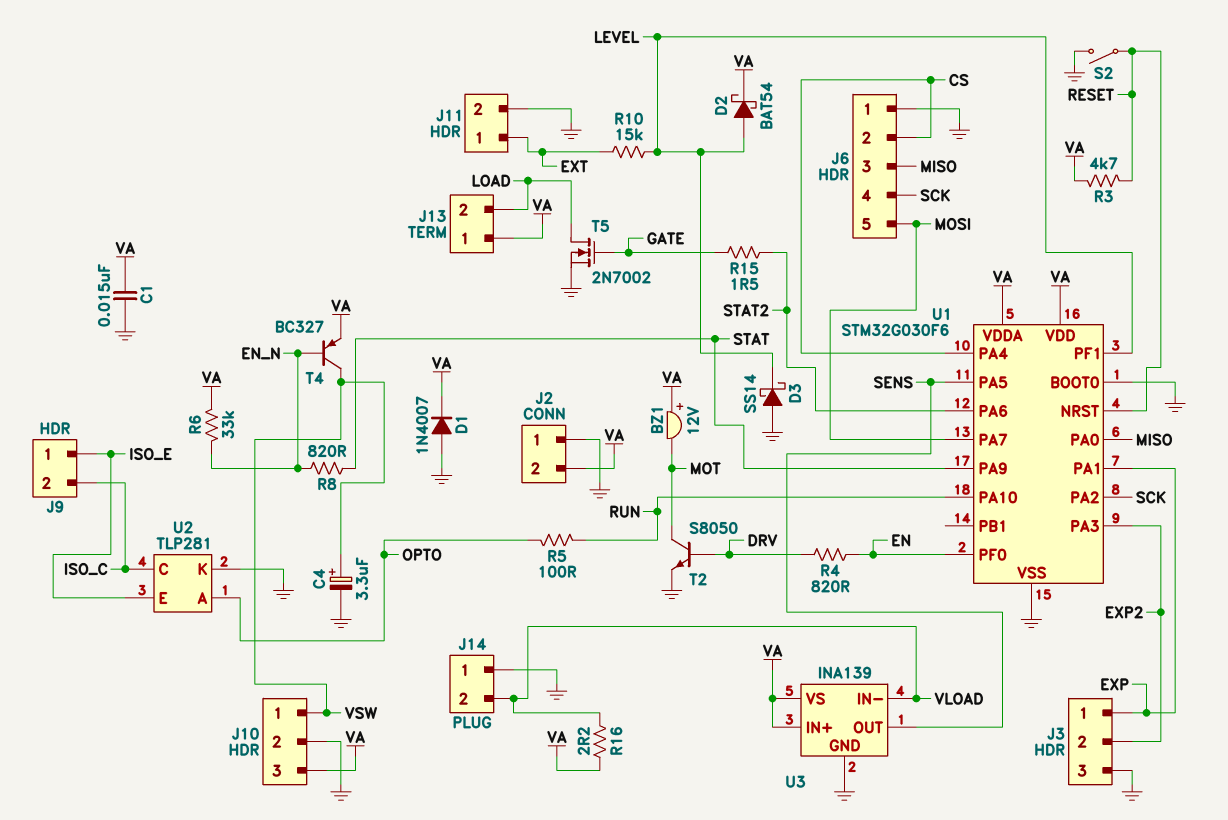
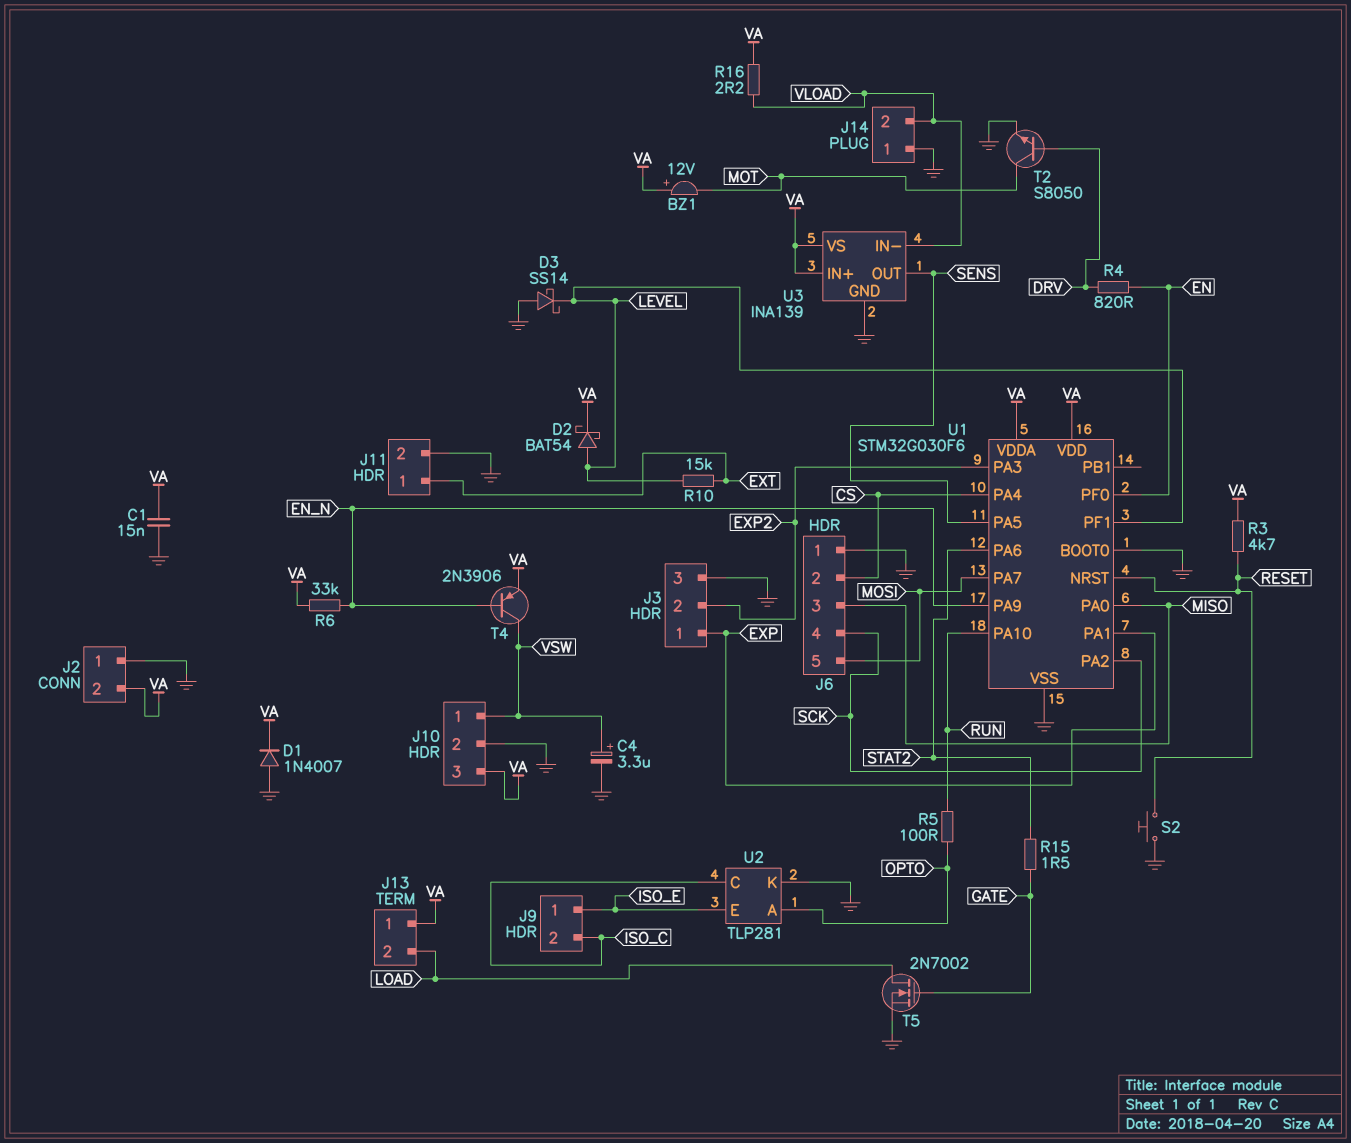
R8: 820 (EN_N, STAT) -> none
S2: switch (GND, RESET) -> button (GND, RESET)
T4: PNP BC327 (B EN_N, C VSW, E VA) -> PNP 2N3906 (B EN_N, C VSW, E VA)
U1 pin PA9: STAT -> EN_N

